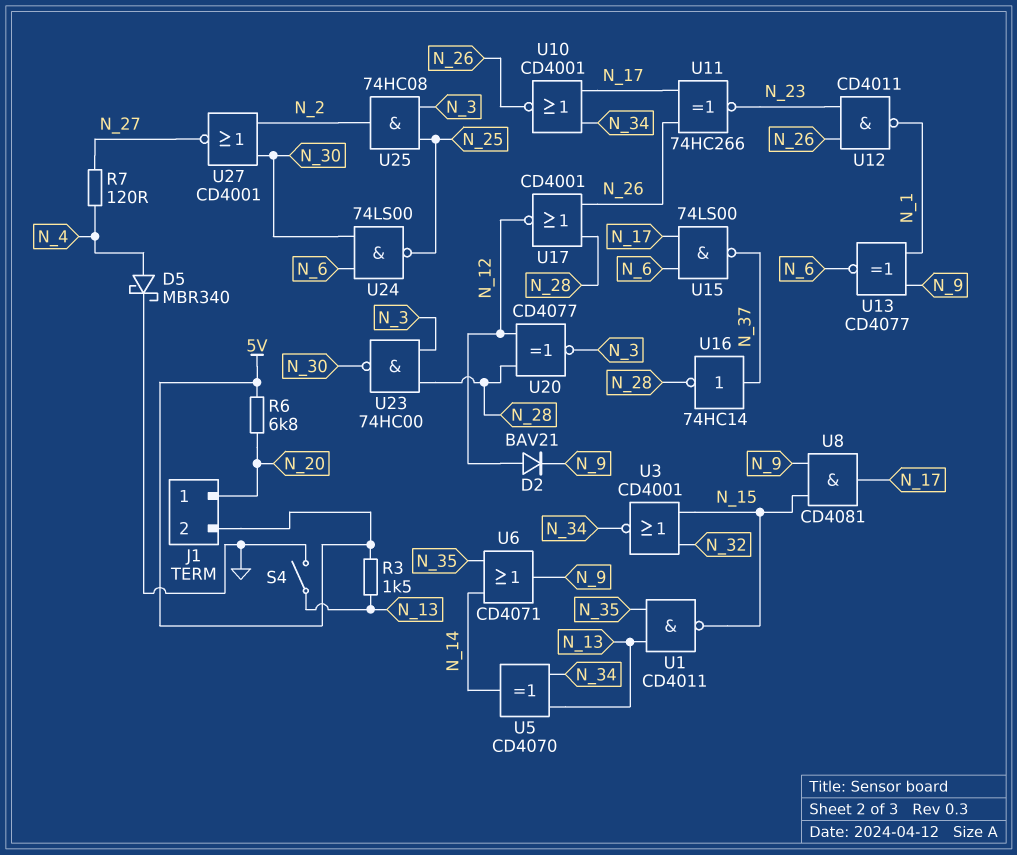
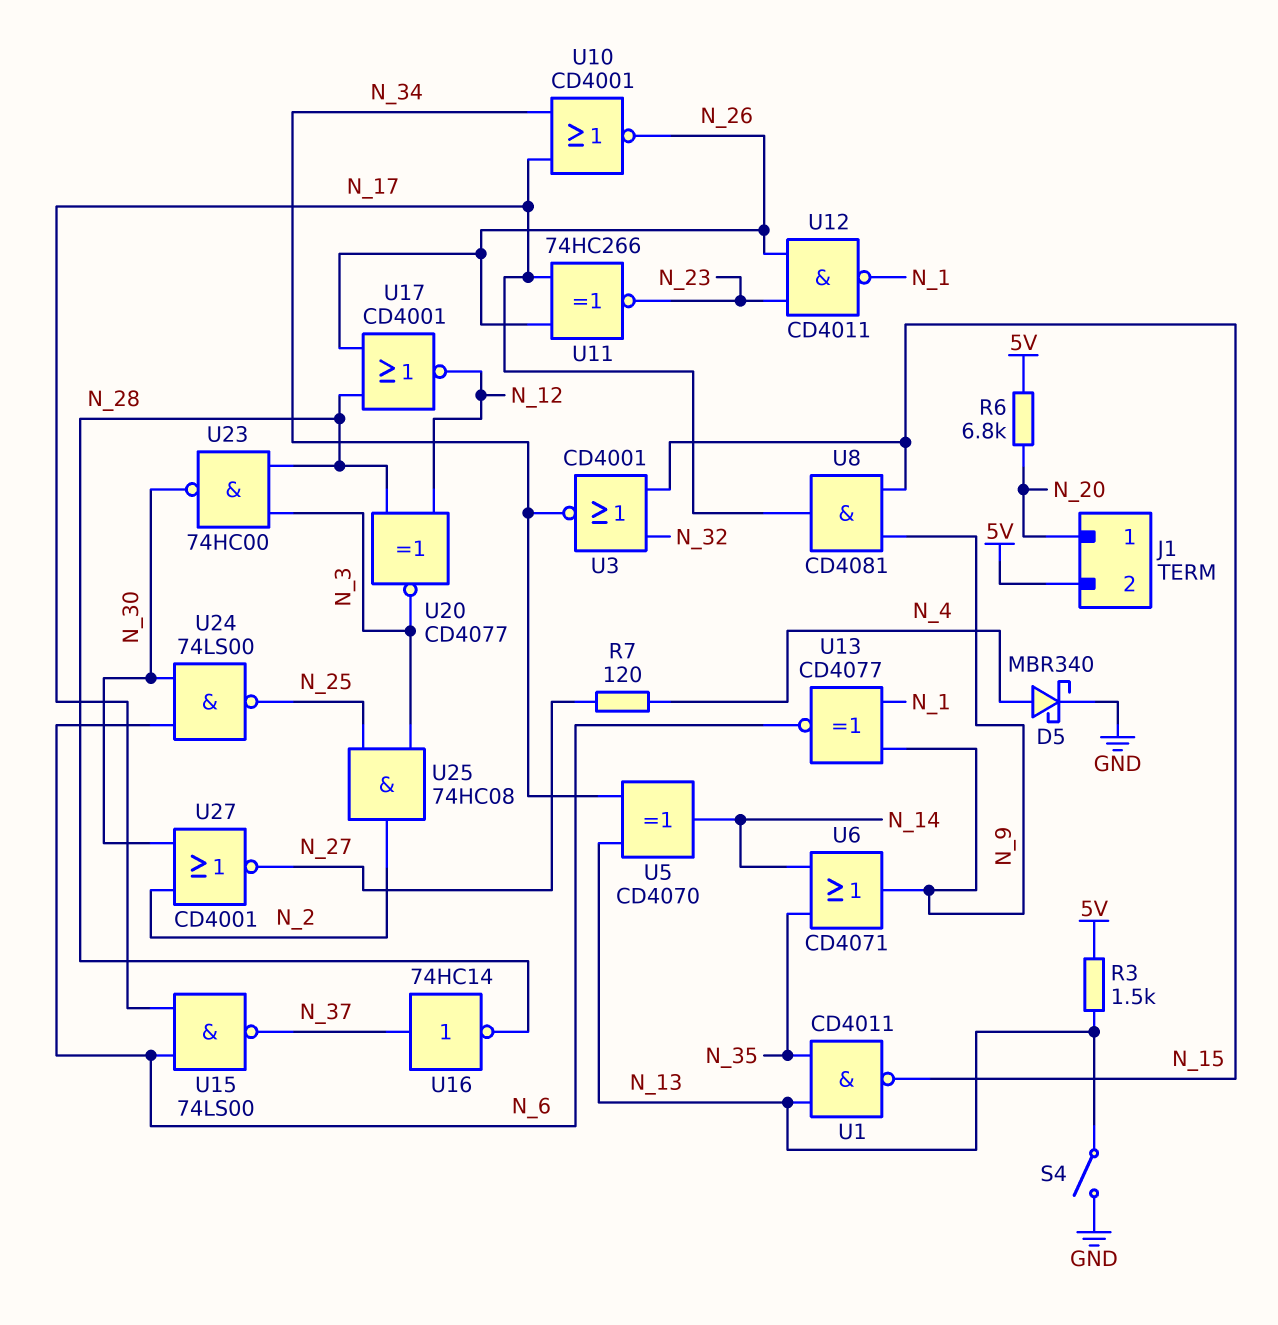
D2: diode BAV21 (A N_12, K N_9) -> none

